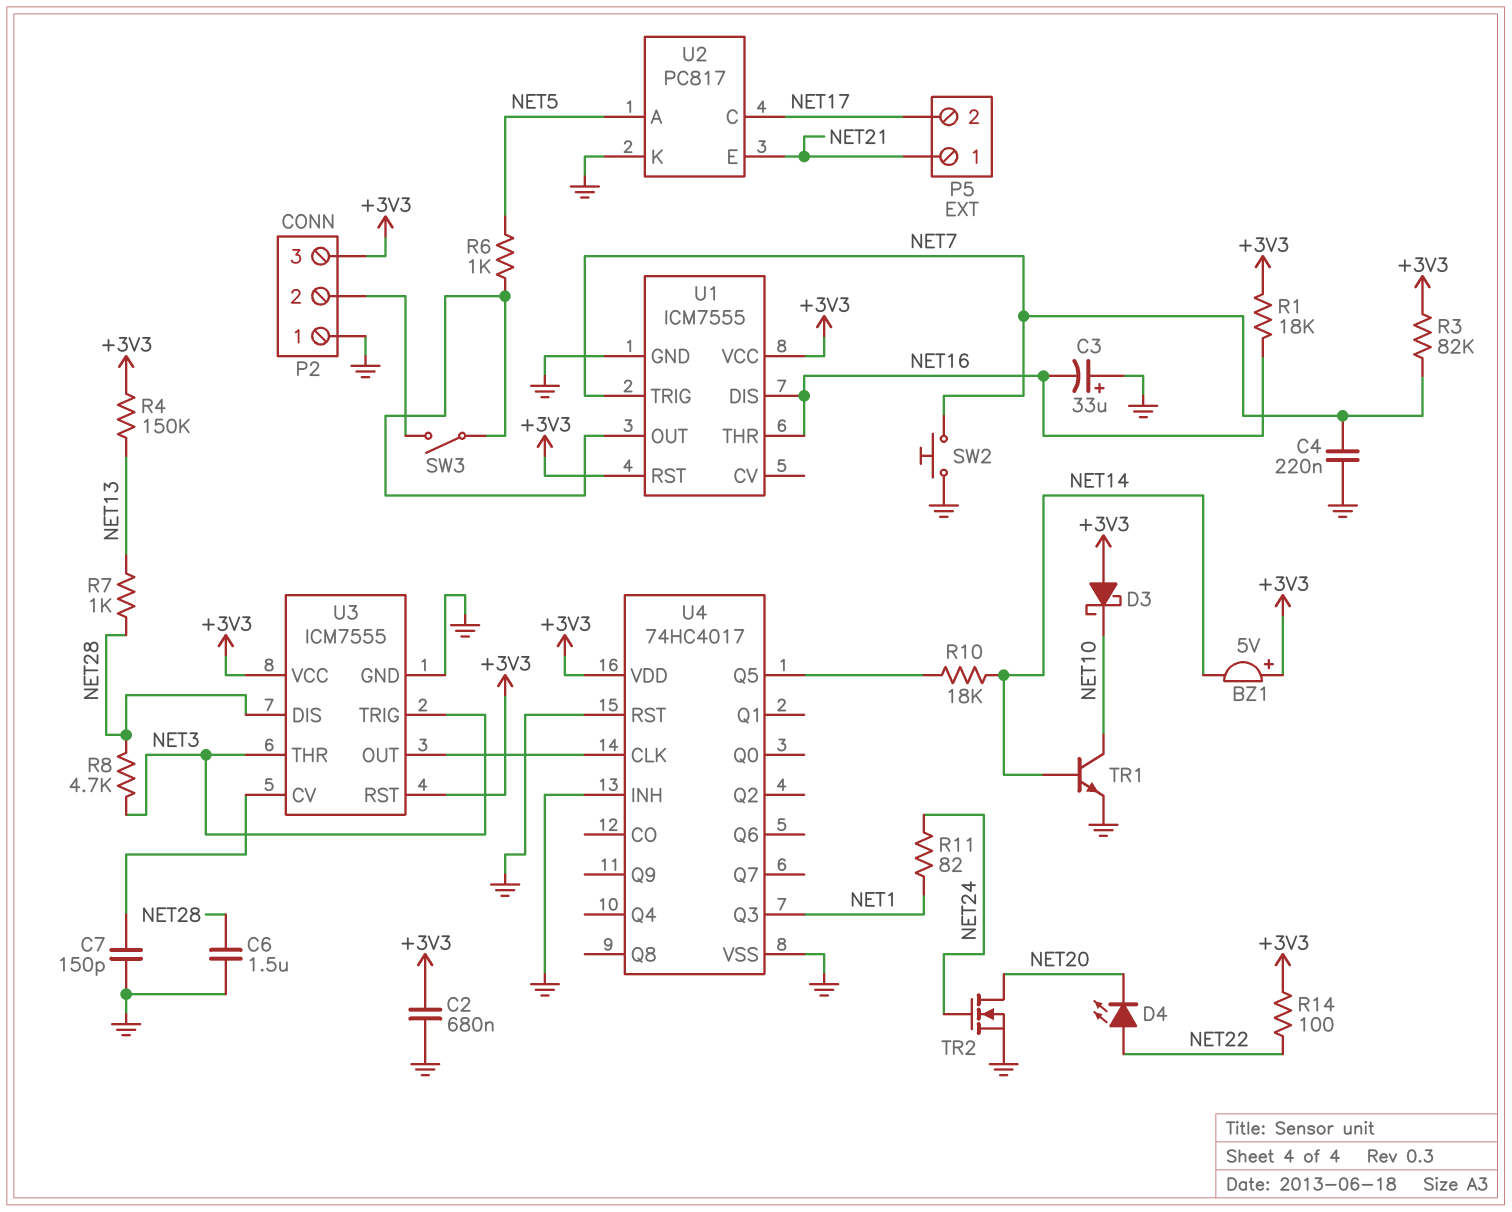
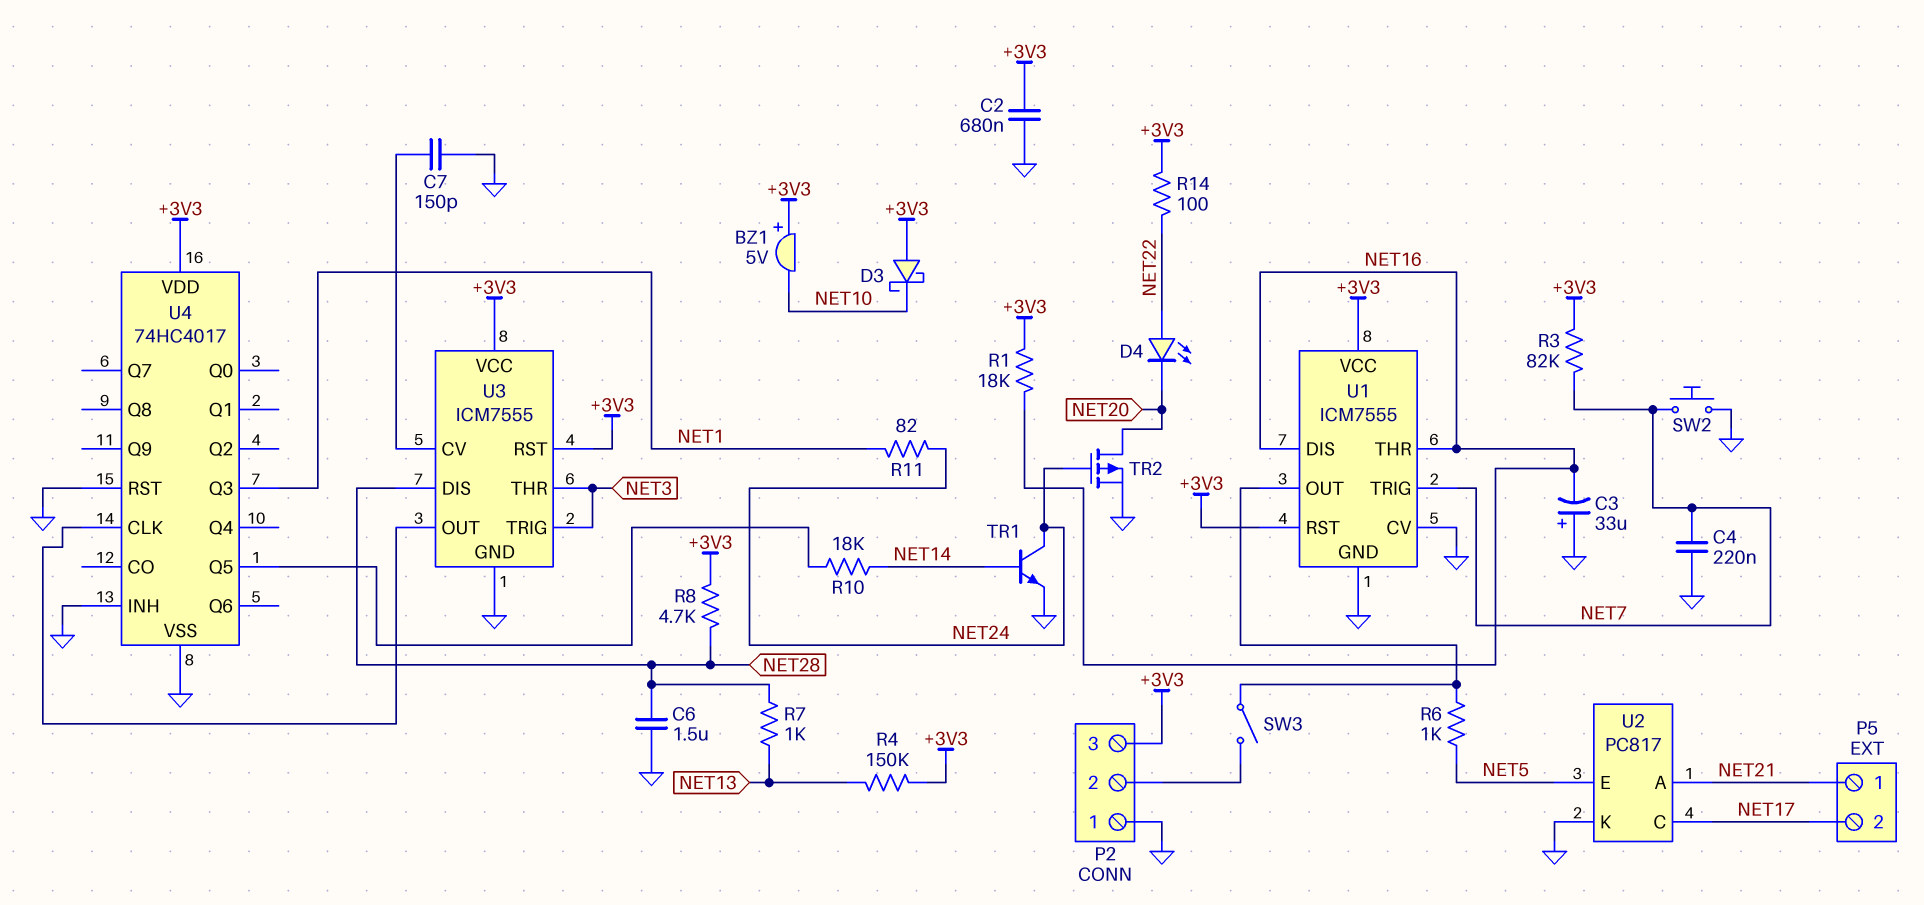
BZ1: buzzer 5V (plus +3V3, minus NET14) -> buzzer 5V (plus +3V3, minus NET10)
R8: 4.7k (NET3, NET28) -> 4.7k (+3V3, NET28)
TR1: NPN (B NET14, C NET10, E GND) -> NPN (B NET14, C NET24, E GND)
TR2: NMOS (G NET24, D NET20, S GND) -> PMOS (G NET24, D NET20, S GND)
U1 pin CV: none -> GND
U2 pin A: NET5 -> NET21
U2 pin E: NET21 -> NET5

